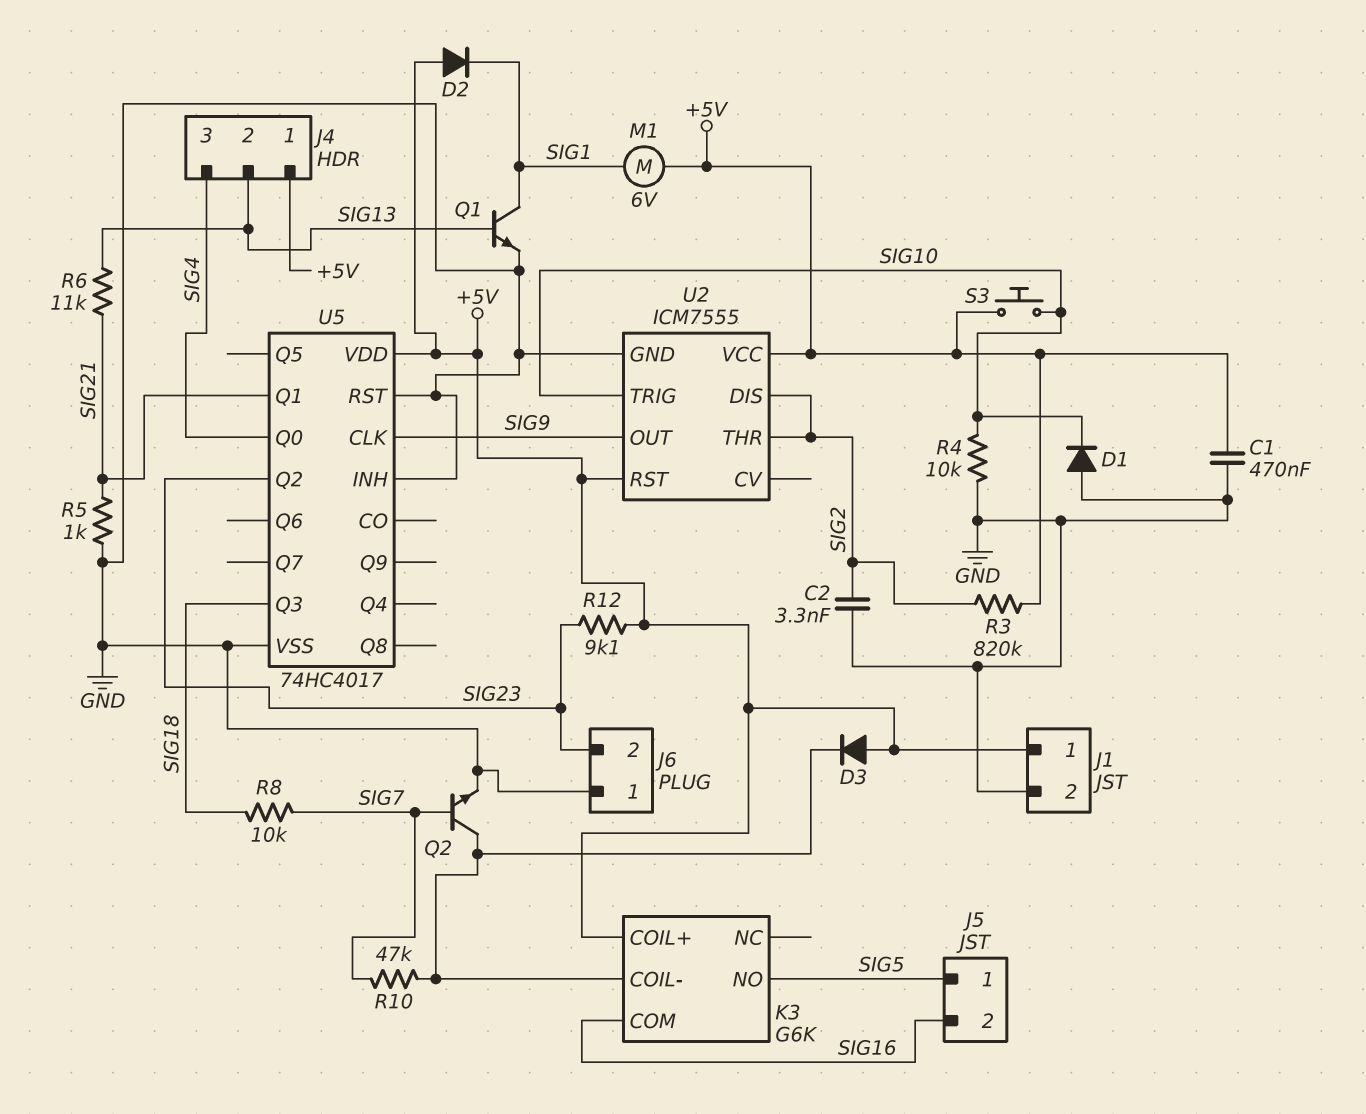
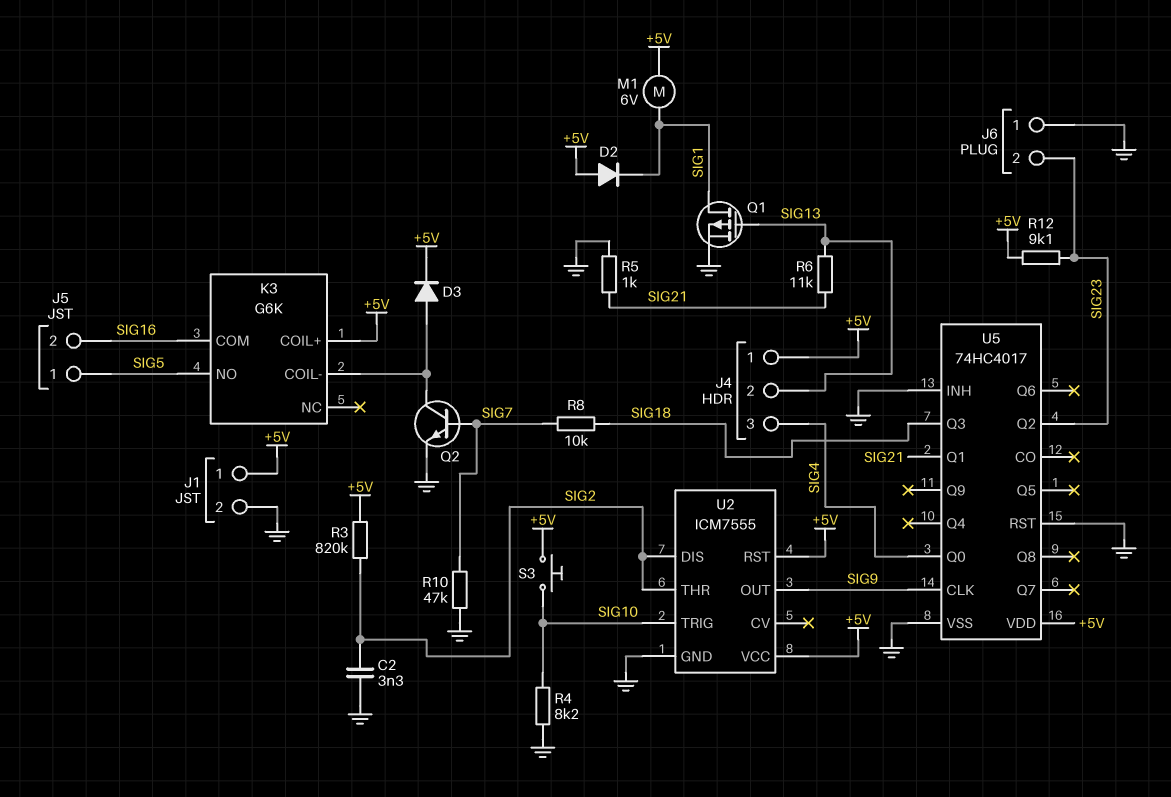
C1: 470nF (+5V, GND) -> none
D1: diode (A GND, K SIG10) -> none
D3: diode (A +5V, K K3/COIL-) -> diode (A K3/COIL-, K +5V)
Q1: NPN (B SIG13, C SIG1, E GND) -> PMOS (G SIG13, D SIG1, S GND)
R4: 10k (GND, SIG10) -> 8.2k (GND, SIG10)
R10: 47k (K3/COIL-, SIG7) -> 47k (GND, SIG7)

